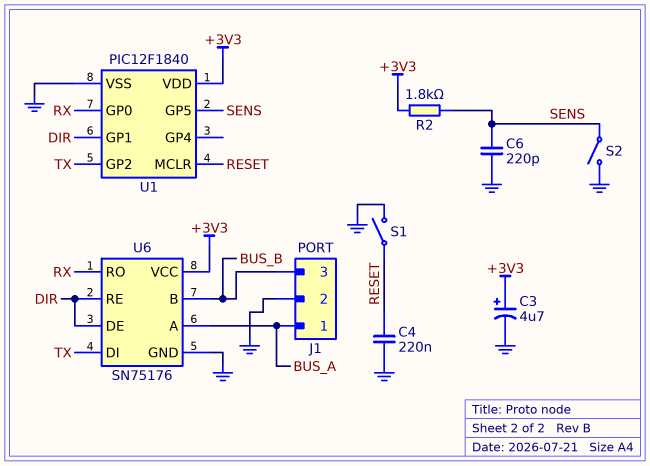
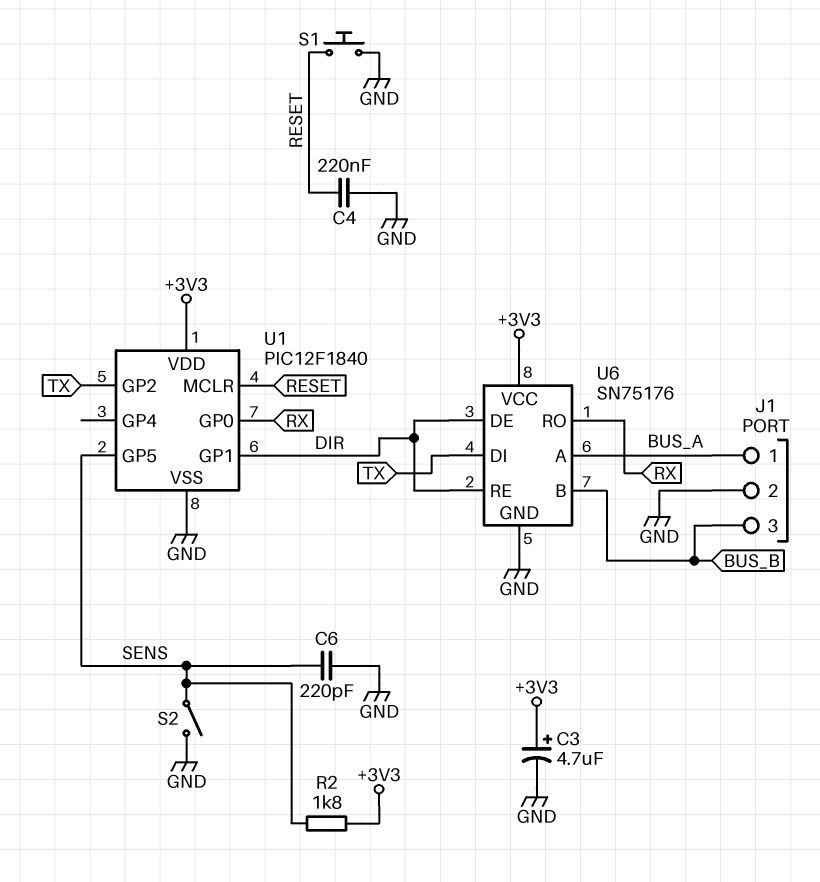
S1: switch (GND, RESET) -> button (GND, RESET)

